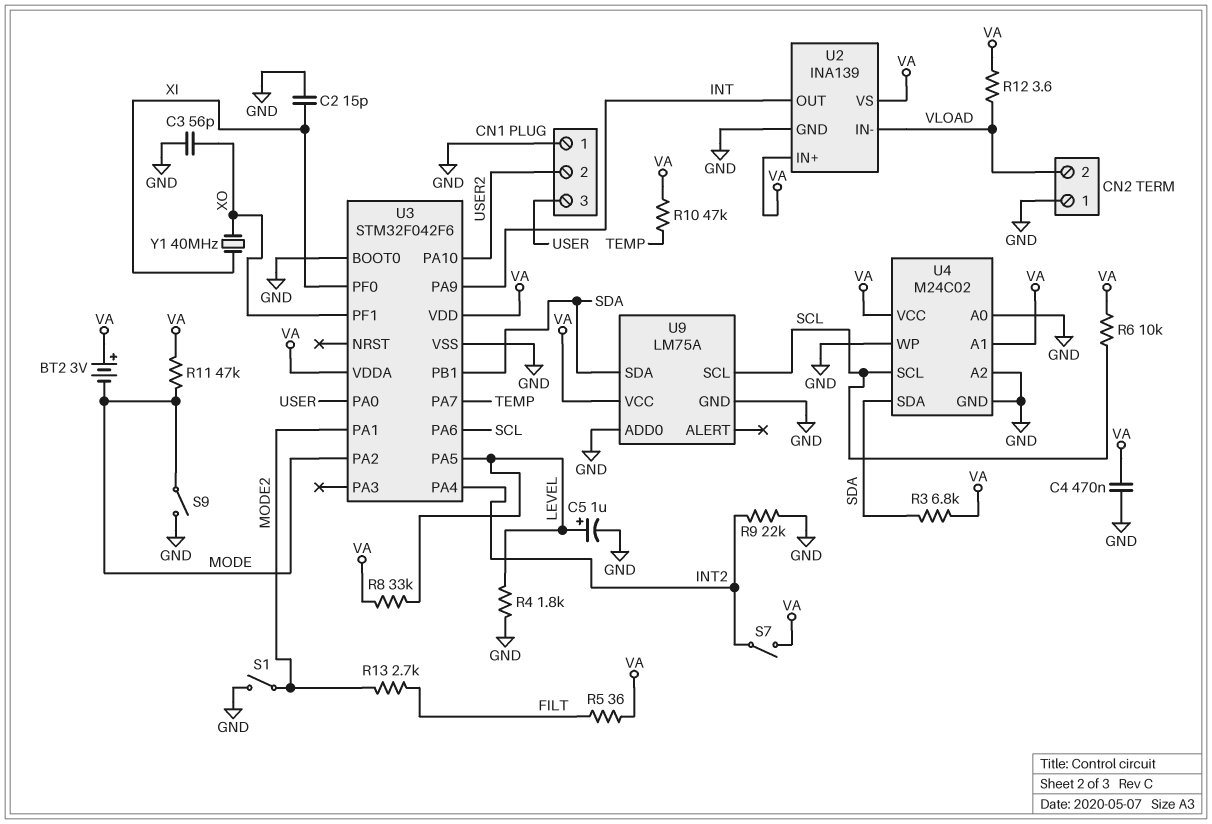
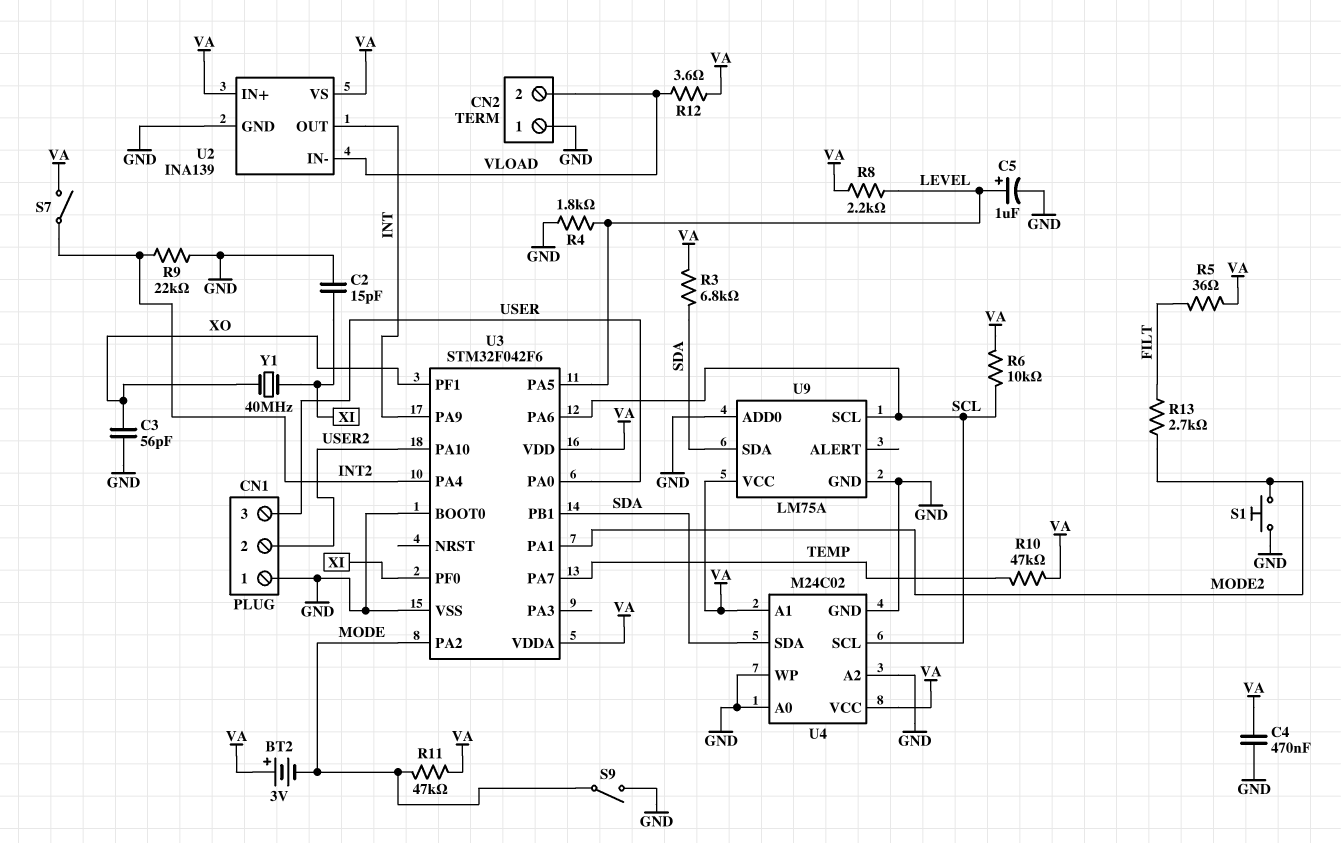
R8: 33k (LEVEL, VA) -> 2.2k (LEVEL, VA)
S1: switch (GND, MODE2) -> button (GND, MODE2)

